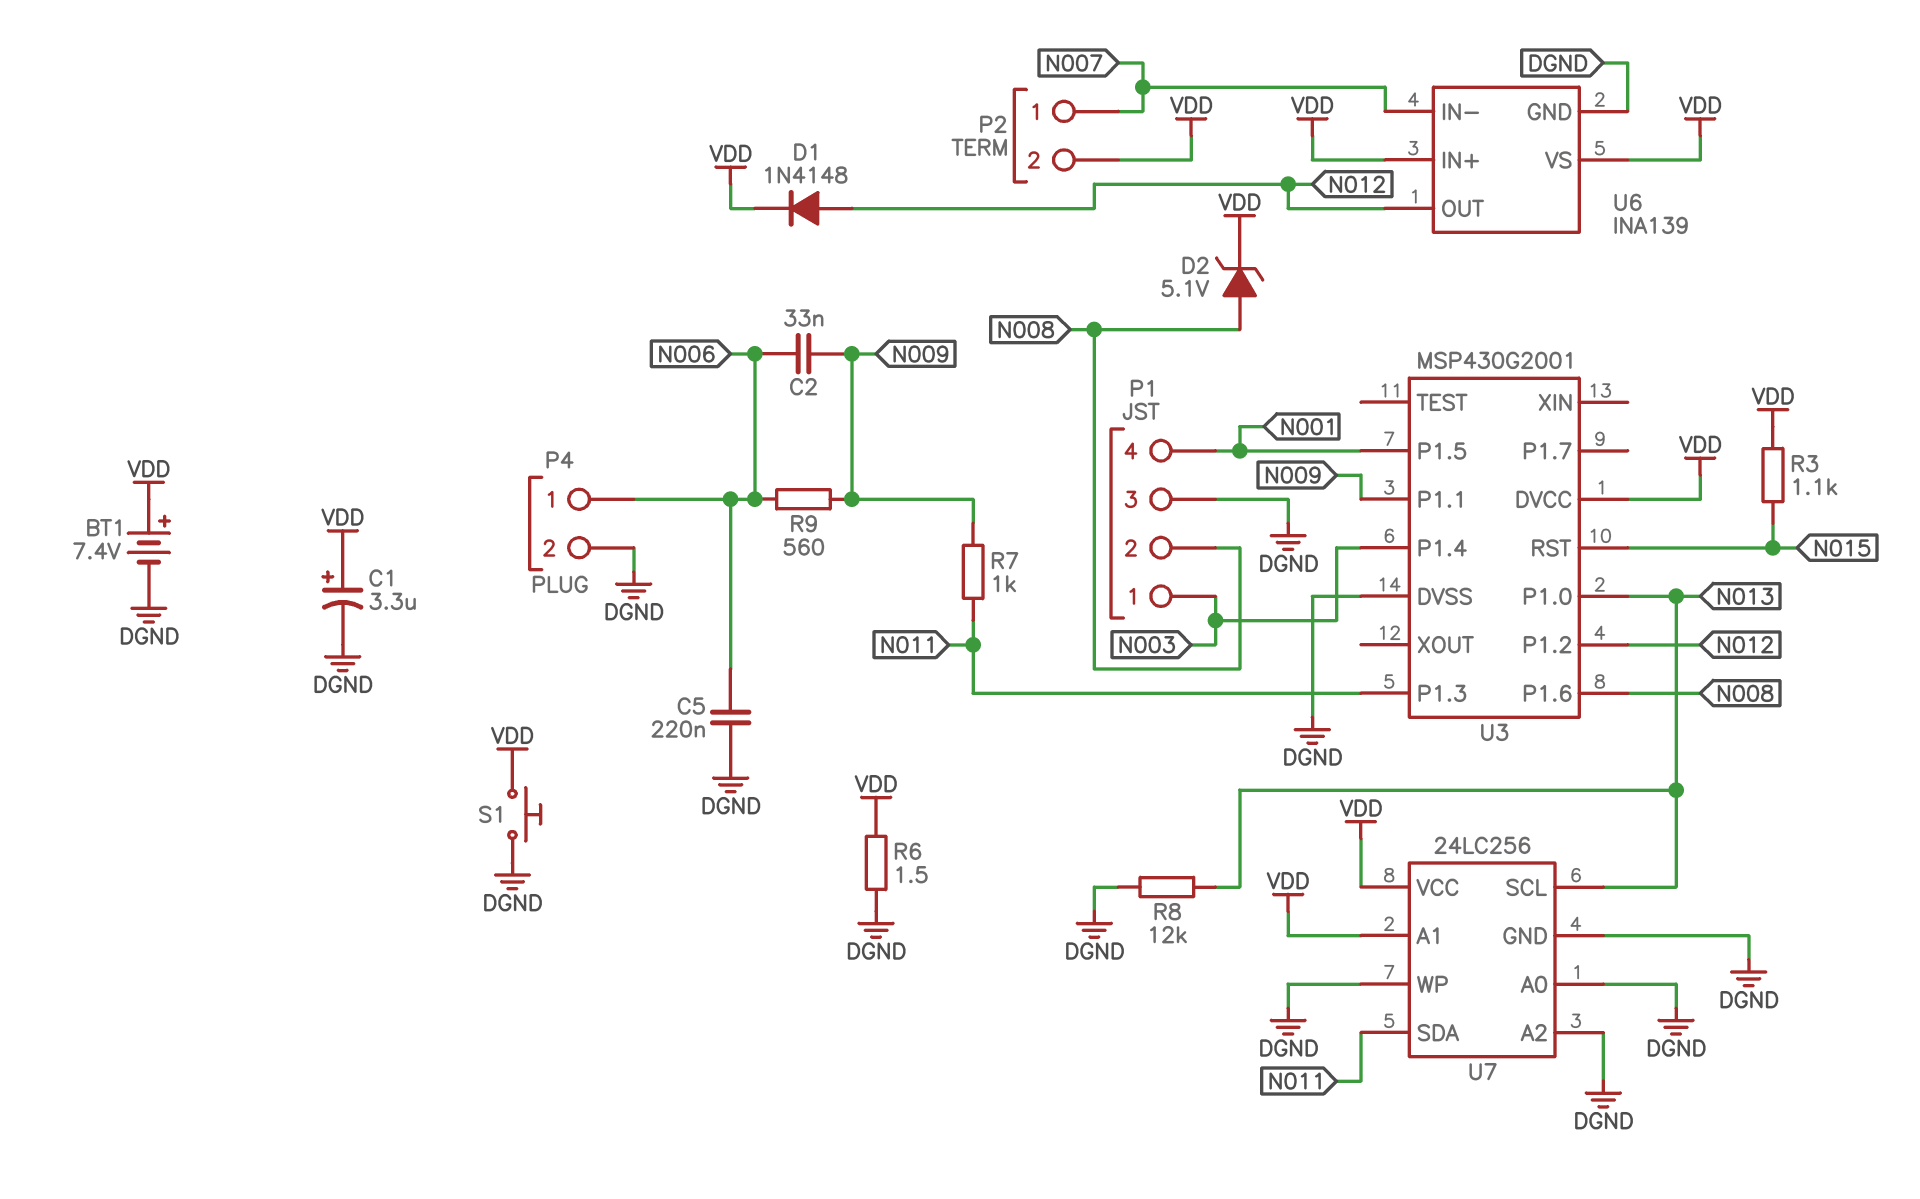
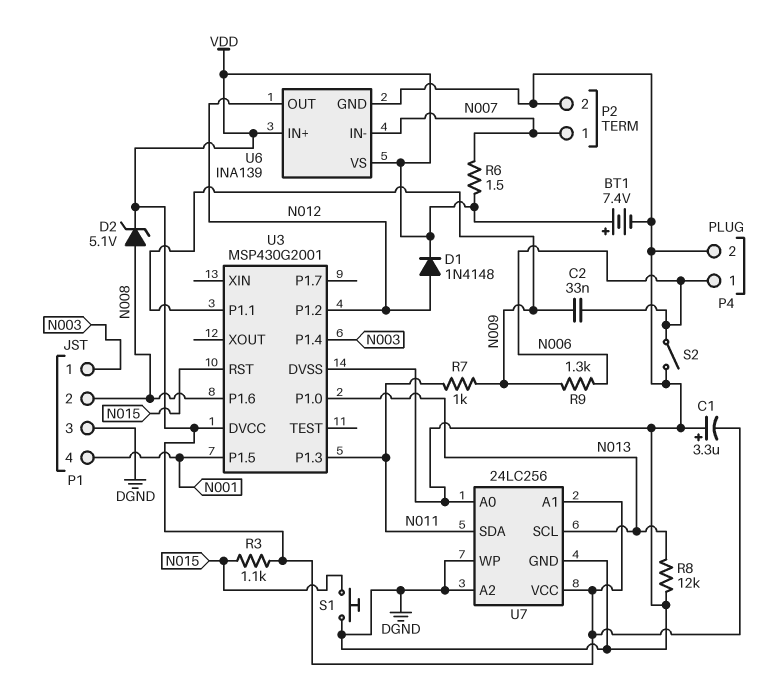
C1: 3.3uF (plus VDD, minus DGND) -> 3.3uF (plus DGND, minus VDD)
C5: 220nF (DGND, N006) -> none
P2 pin 2: VDD -> DGND
R6: 1.5 (DGND, VDD) -> 1.5 (N007, VDD)
R9: 560 (N006, N009) -> 1.3k (N006, N009)
S1: button (DGND, VDD) -> button (DGND, N015)
S2: none -> switch (DGND, N006)

